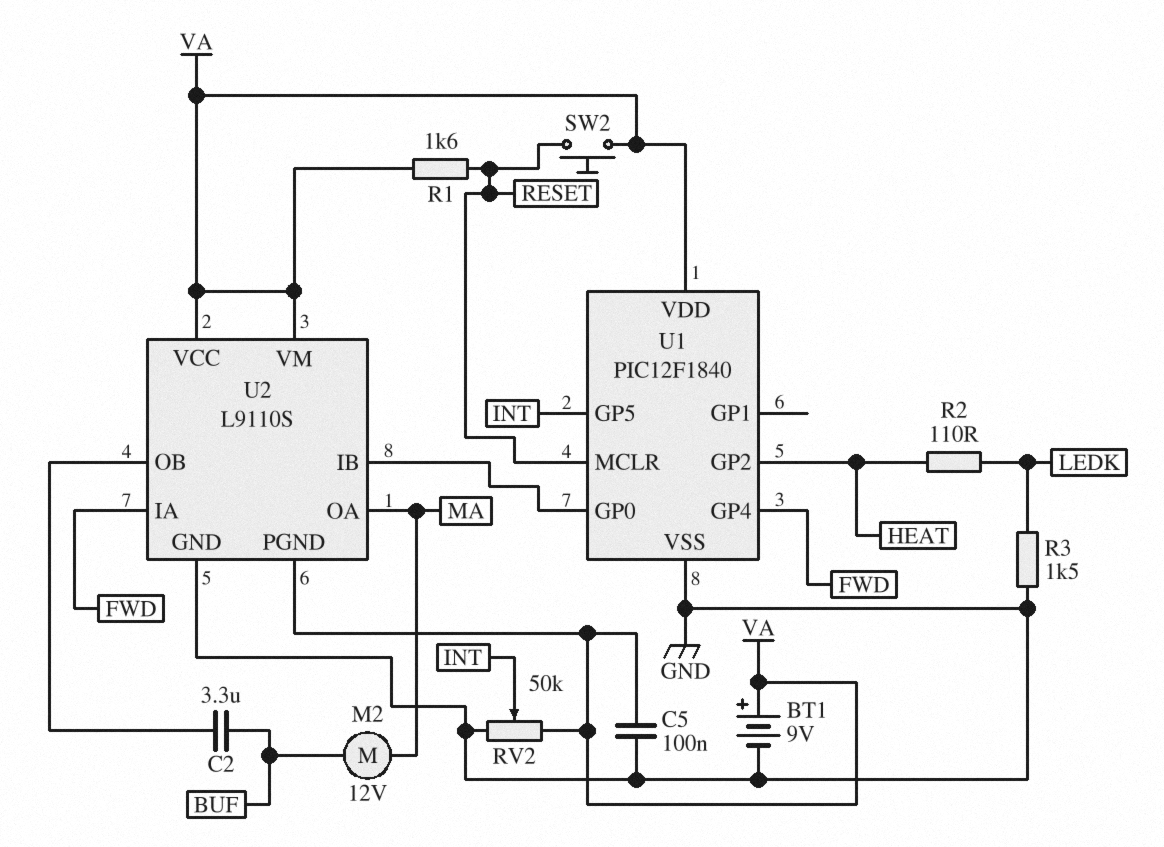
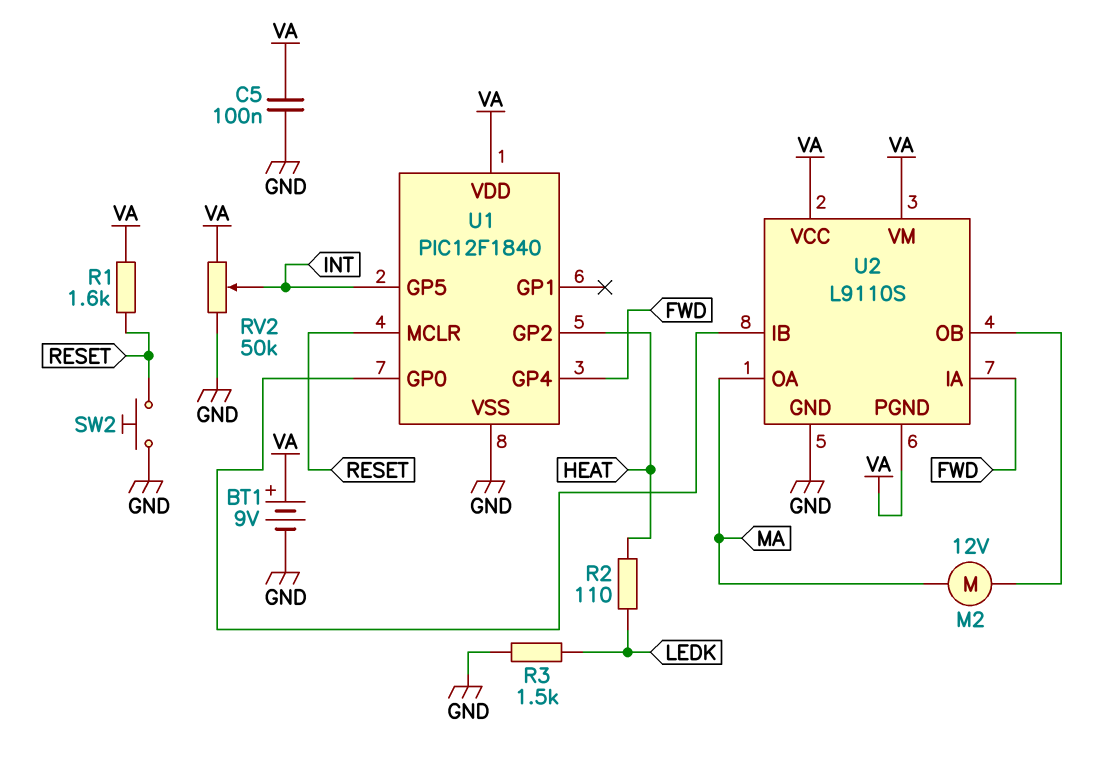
C2: 3.3uF (BUF, U2/OB) -> none
M2: motor 12V (BUF, MA) -> motor 12V (MA, U2/OB)
SW2: button (RESET, VA) -> button (GND, RESET)

